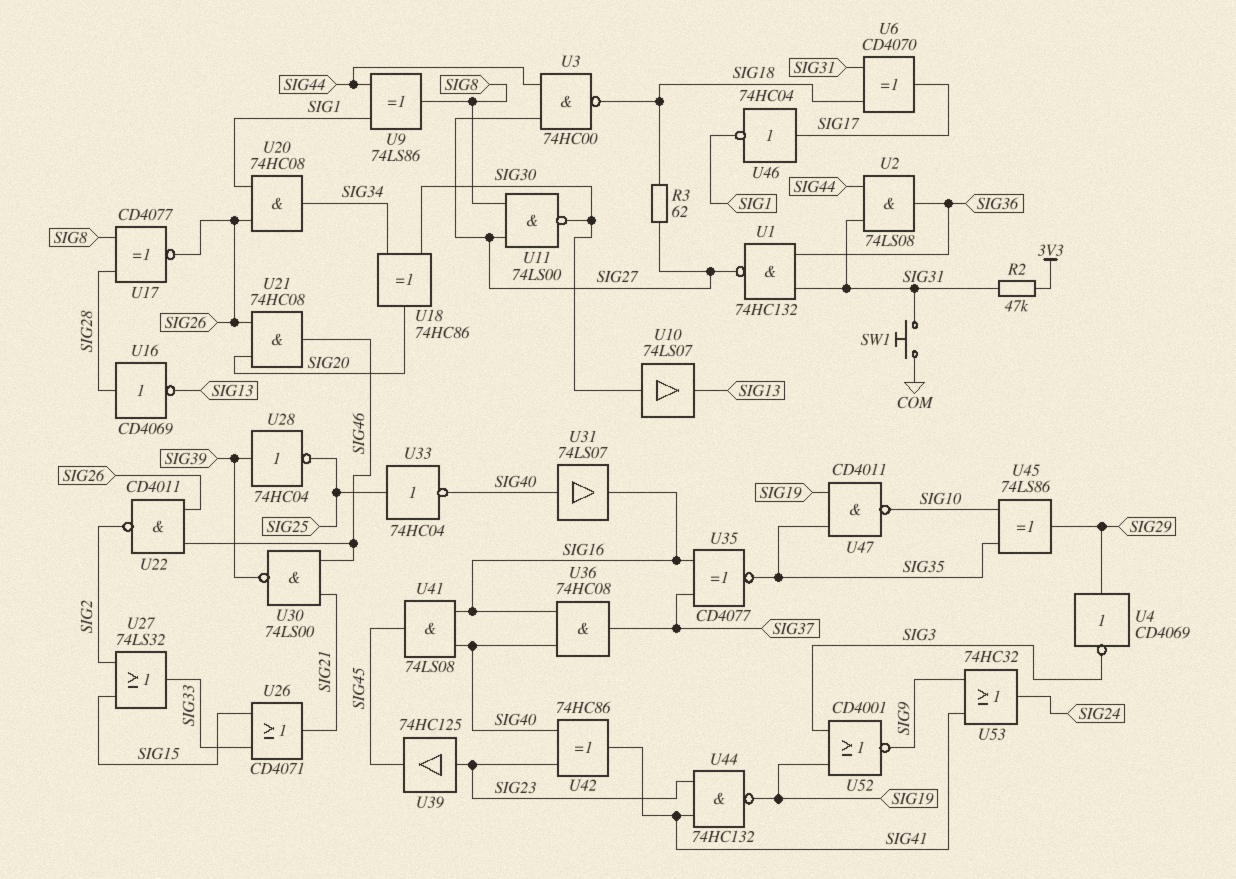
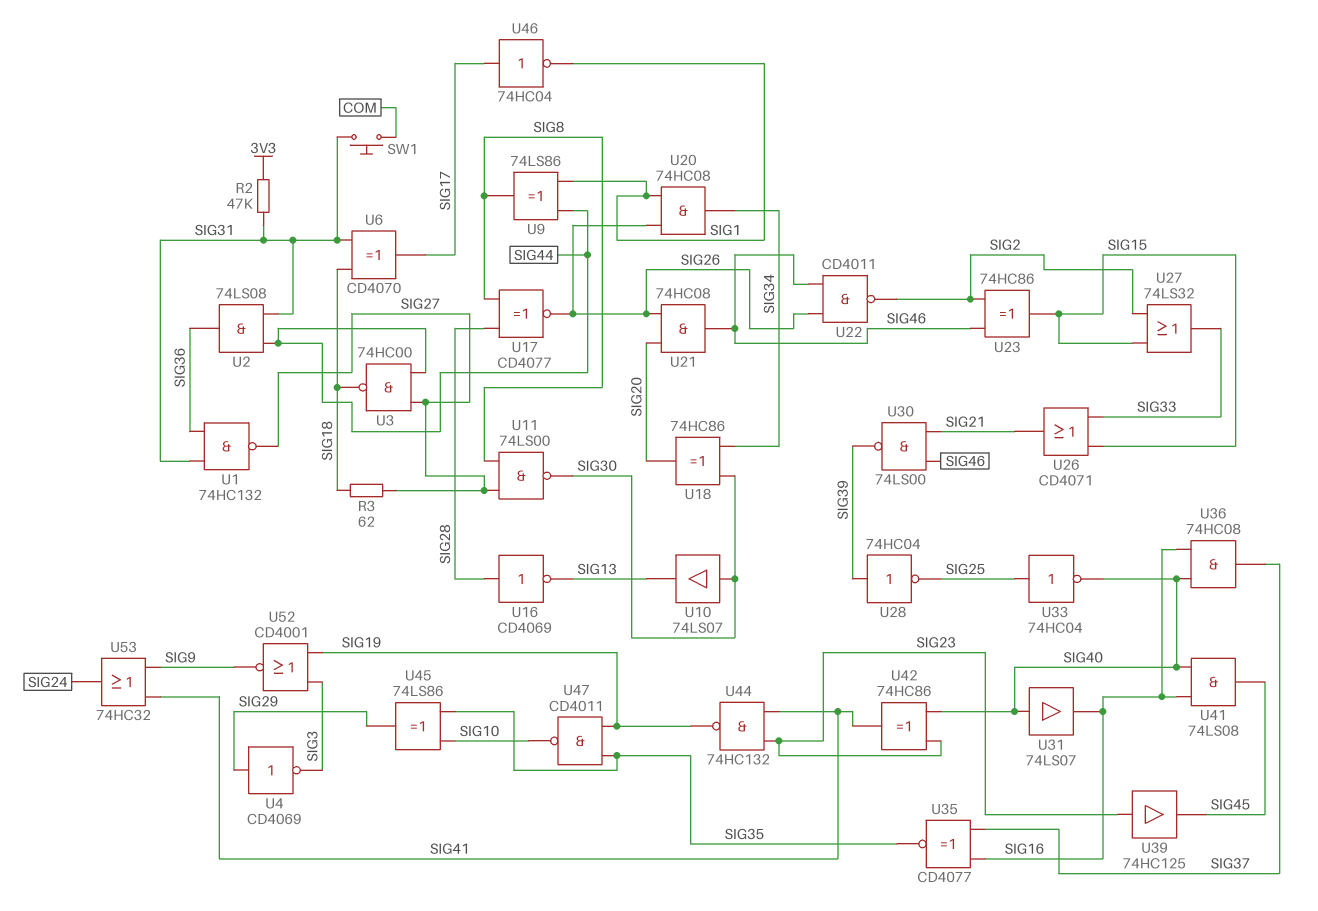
U23: none -> XOR 74HC86 (in SIG2, in SIG46, out SIG15)

